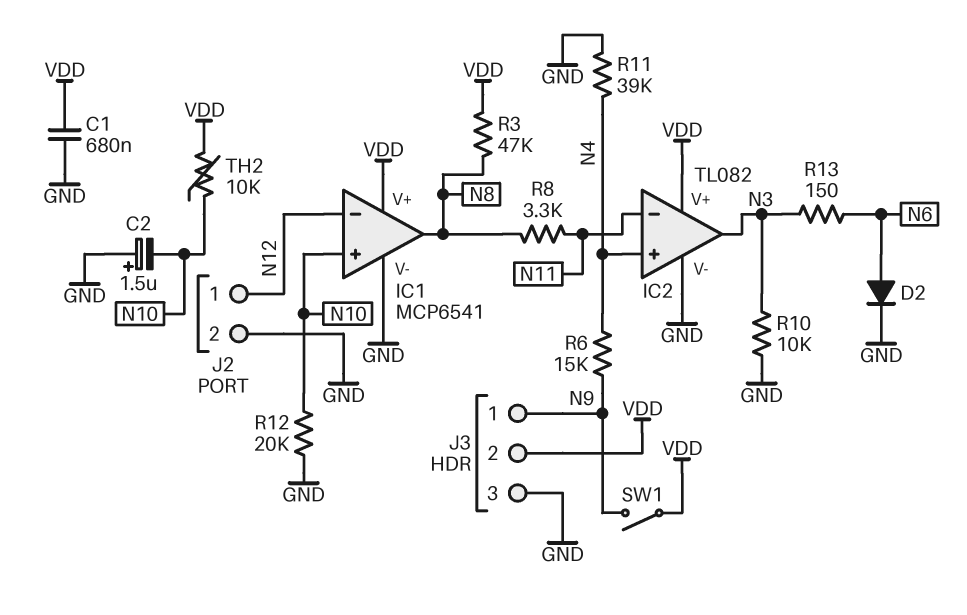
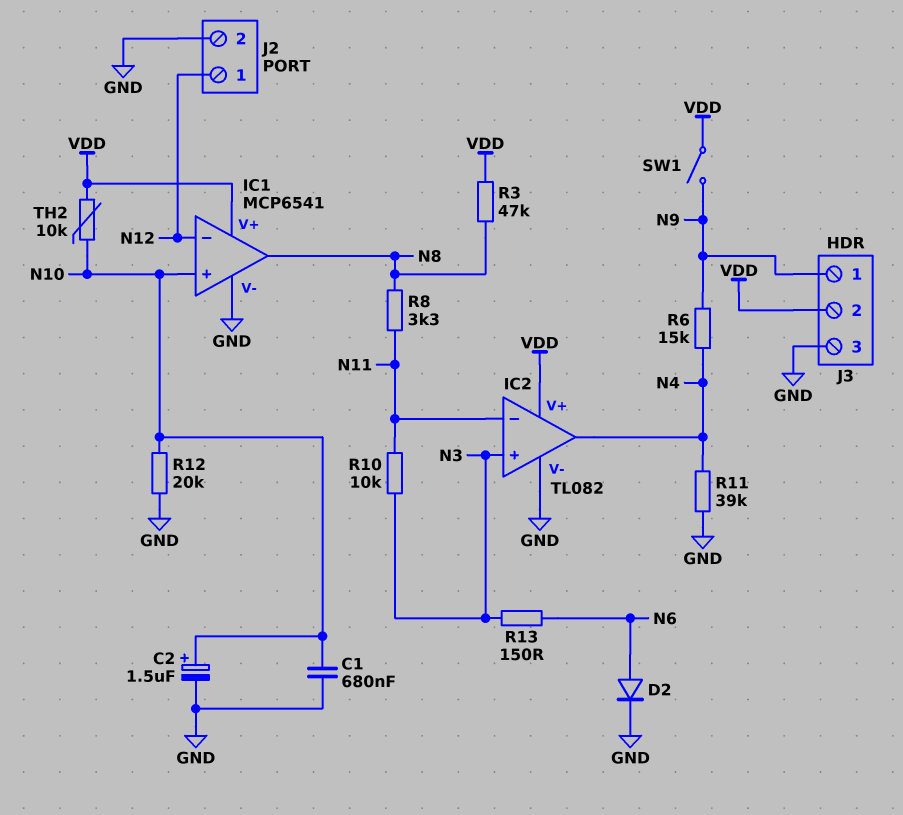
C1: 680nF (GND, VDD) -> 680nF (GND, N10)
C2: 1.5uF (plus GND, minus N10) -> 1.5uF (plus N10, minus GND)
IC2 pin in+: N4 -> N3
IC2 pin out: N3 -> N4
R10: 10k (GND, N3) -> 10k (N3, N11)

